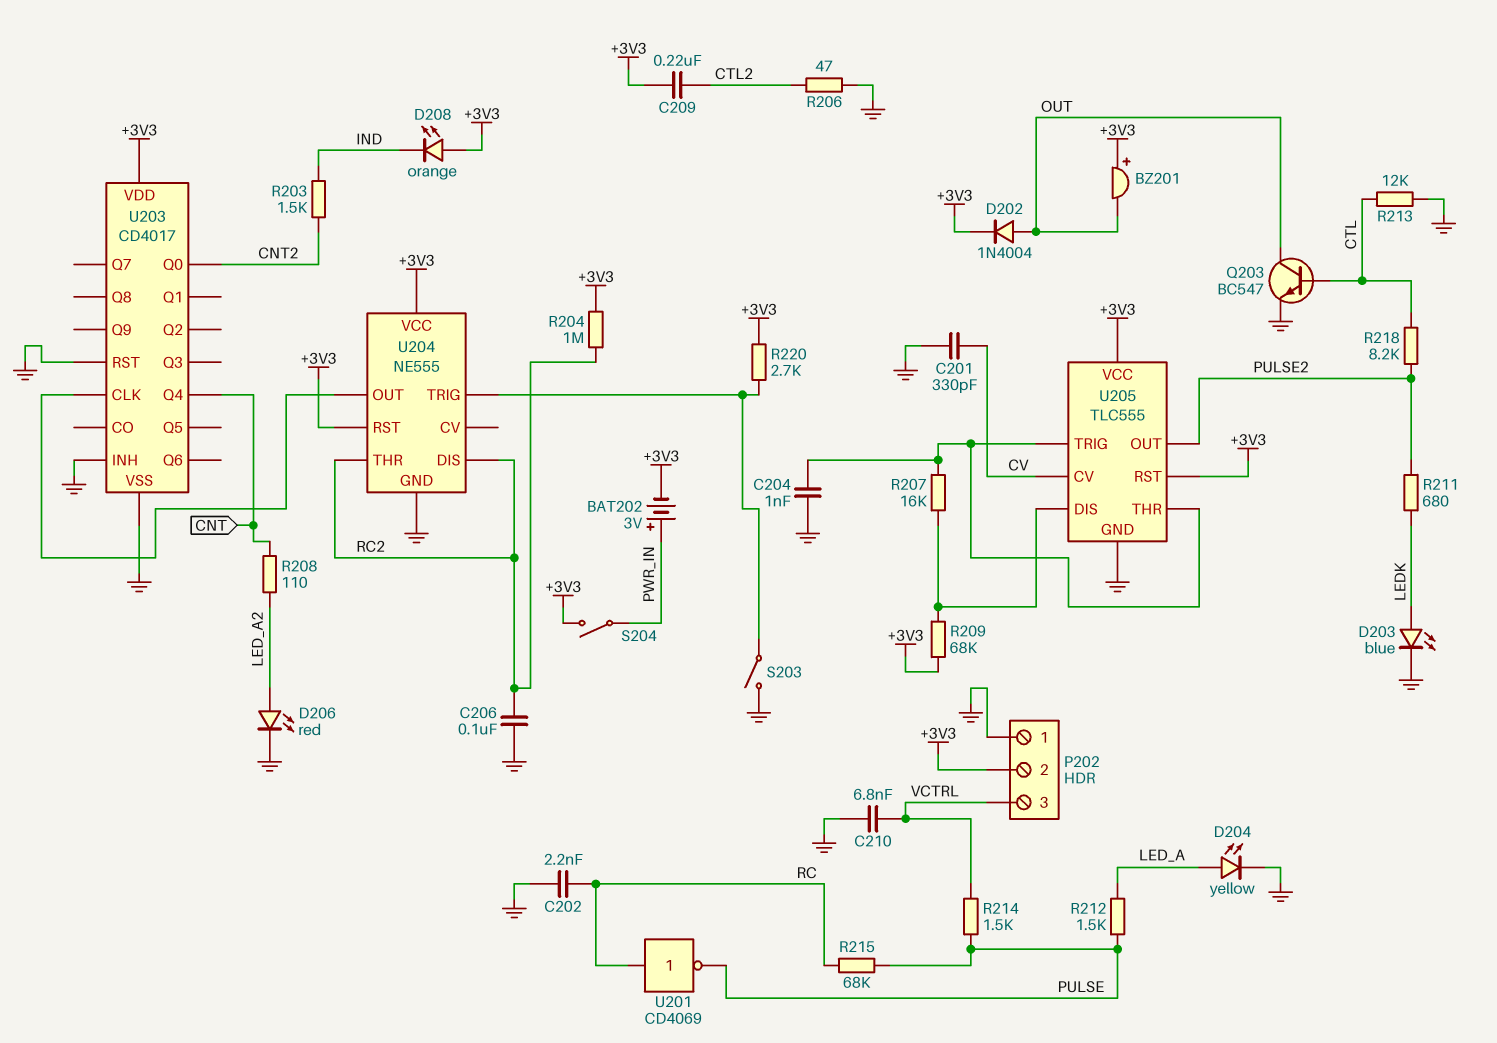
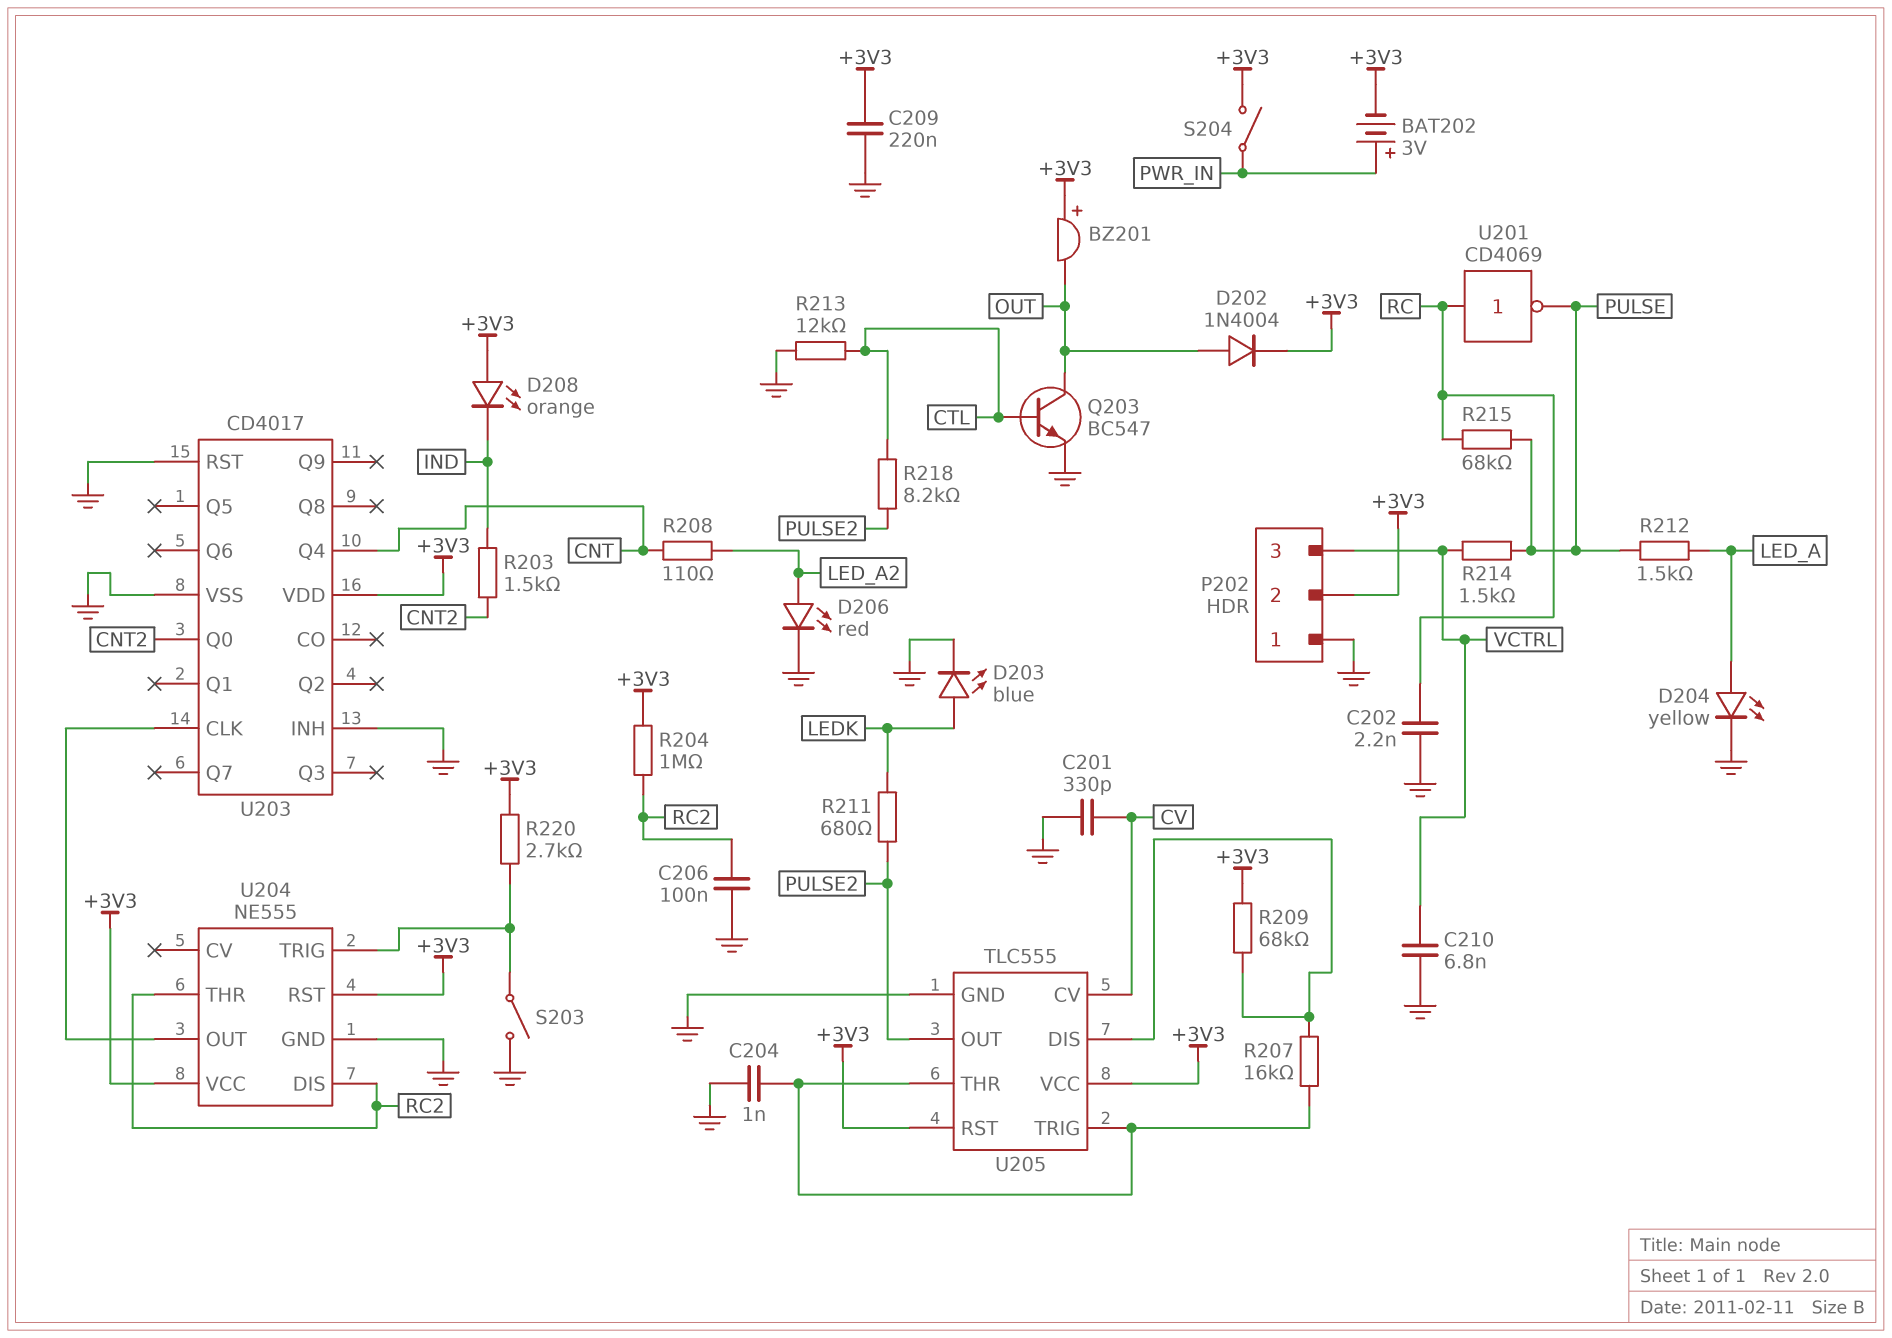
C209: 220nF (+3V3, CTL2) -> 220nF (+3V3, GND)
R206: 47 (CTL2, GND) -> none

